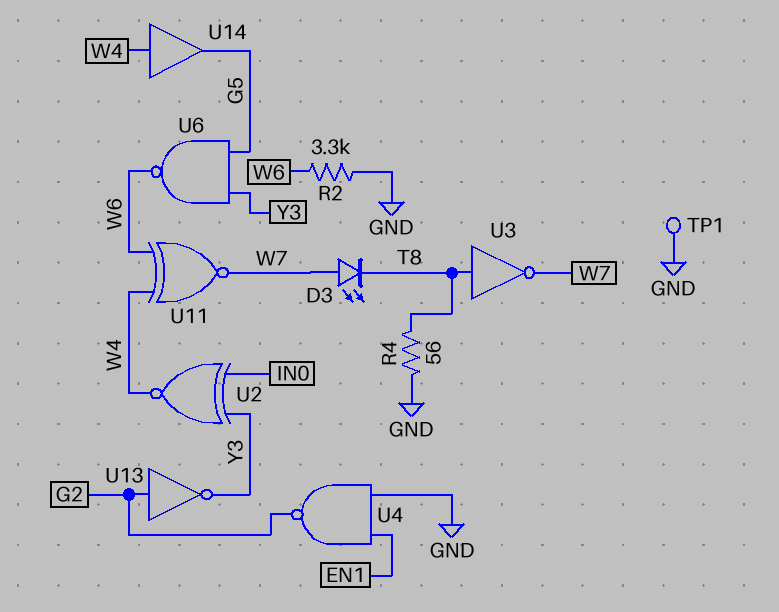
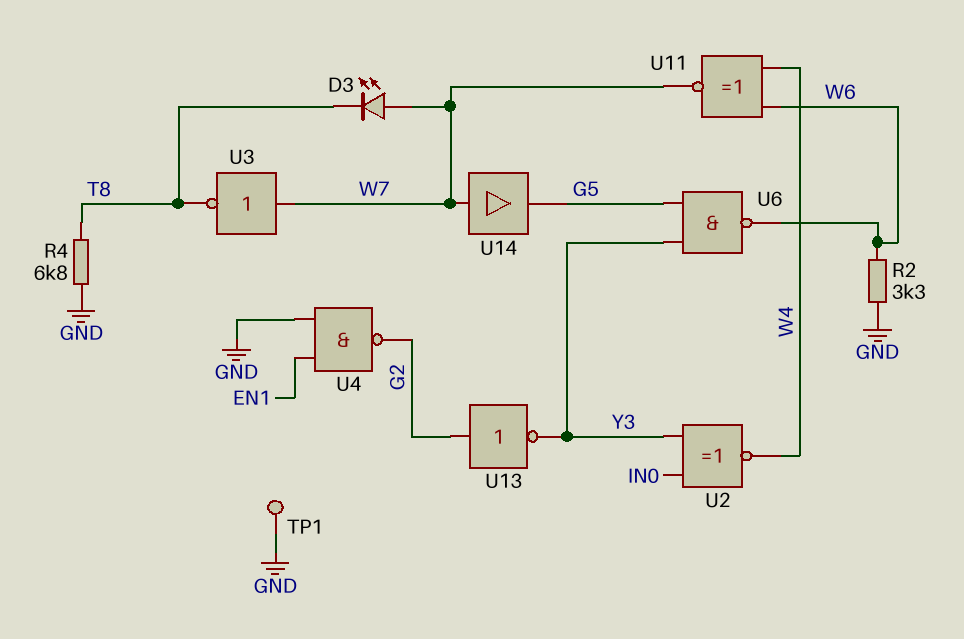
R4: 56 (GND, T8) -> 6.8k (GND, T8)
U3: NOT (in T8, out W7) -> NOT (in W7, out T8)
U14: buffer (in W4, out G5) -> buffer (in W7, out G5)

